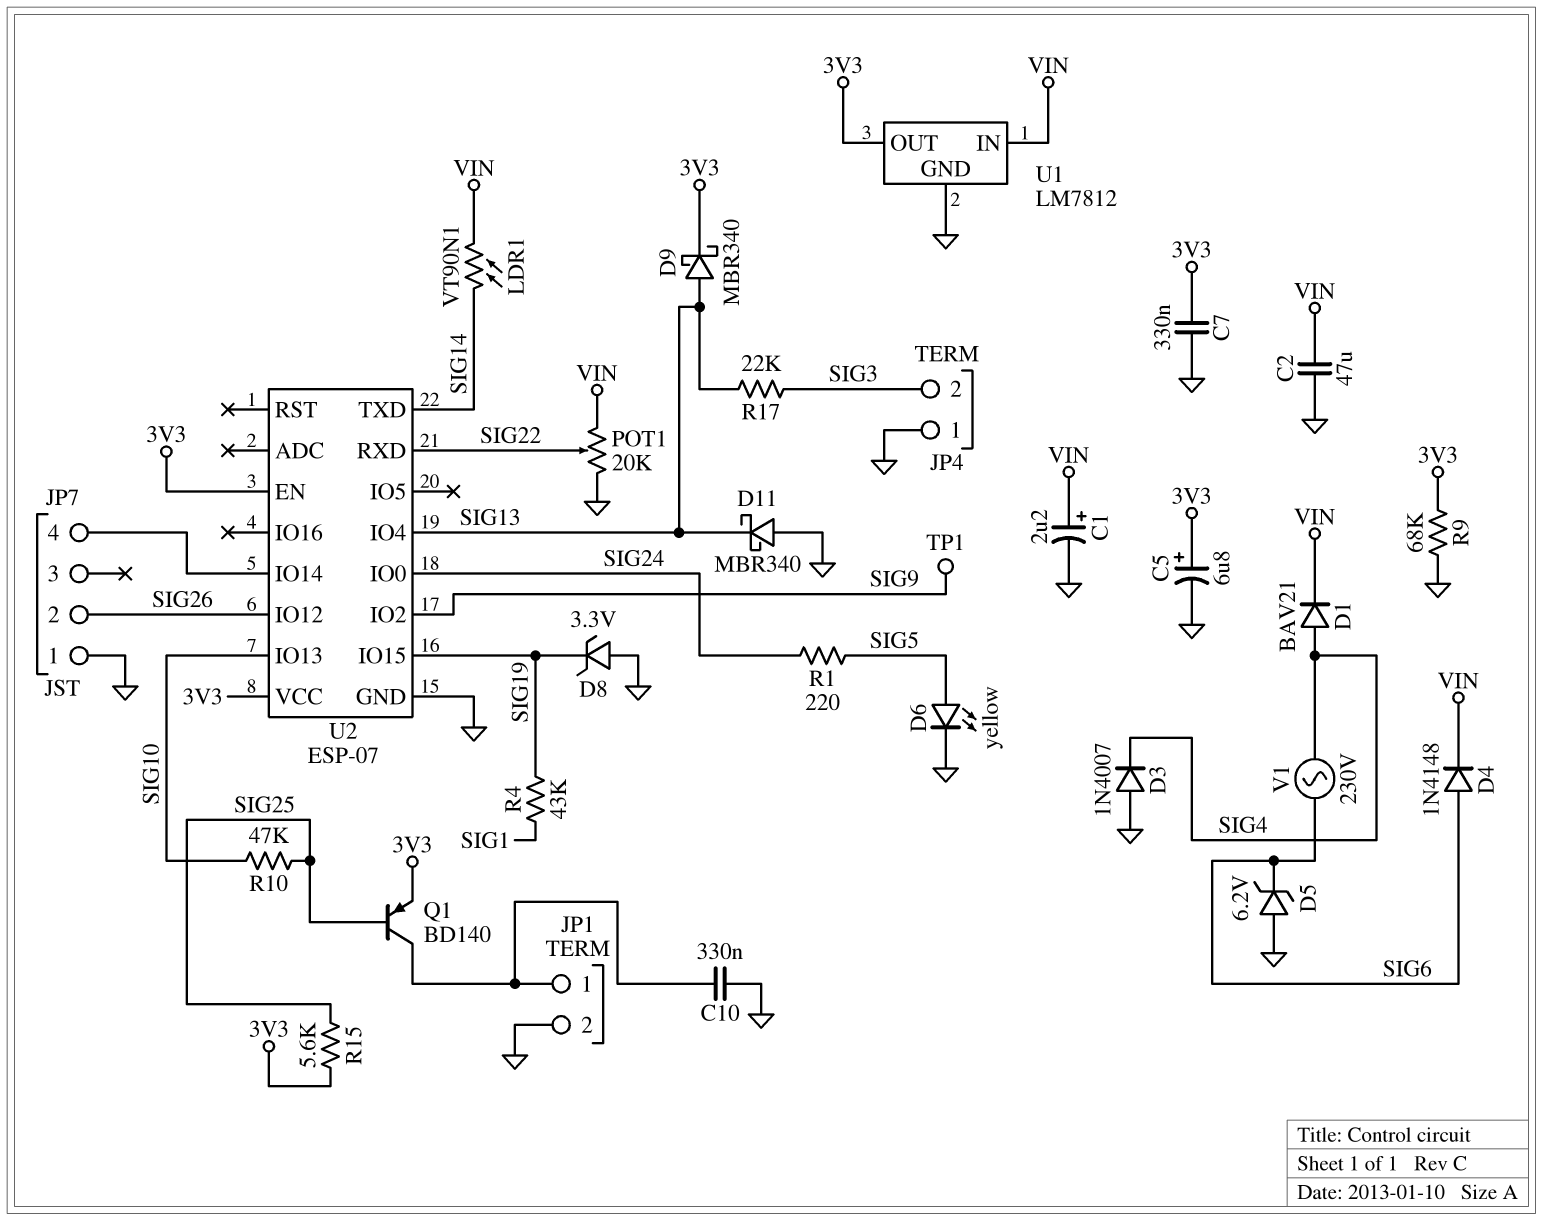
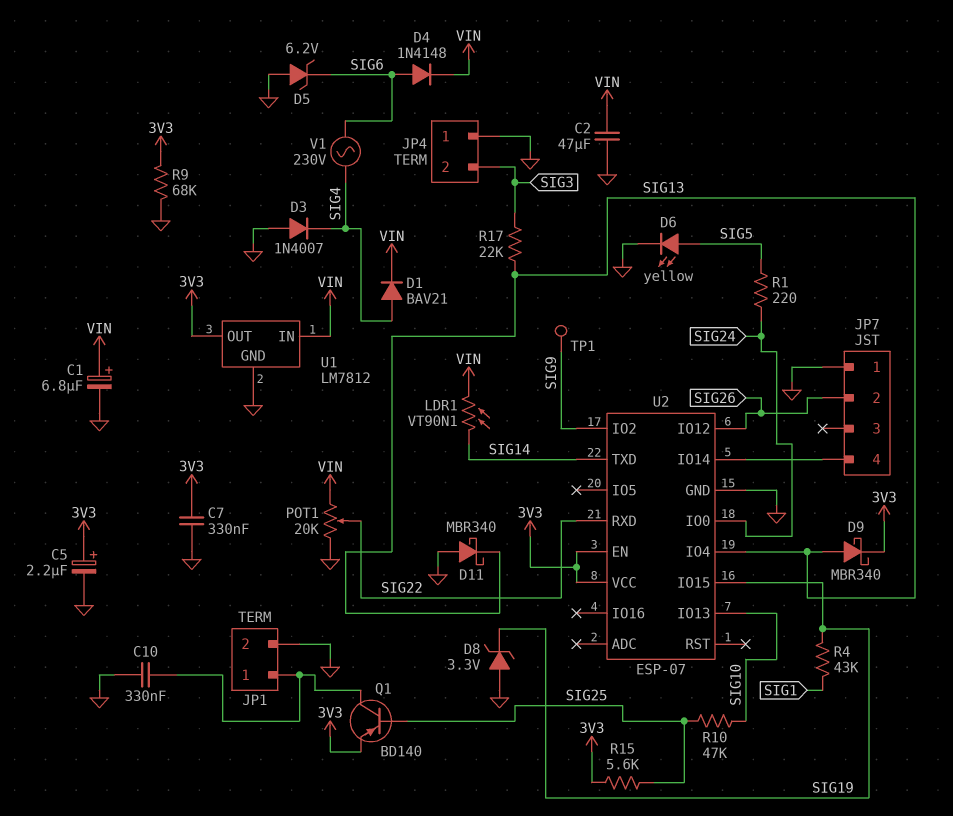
C1: 2.2uF (plus VIN, minus GND) -> 6.8uF (plus VIN, minus GND)
C5: 6.8uF (plus 3V3, minus GND) -> 2.2uF (plus 3V3, minus GND)

